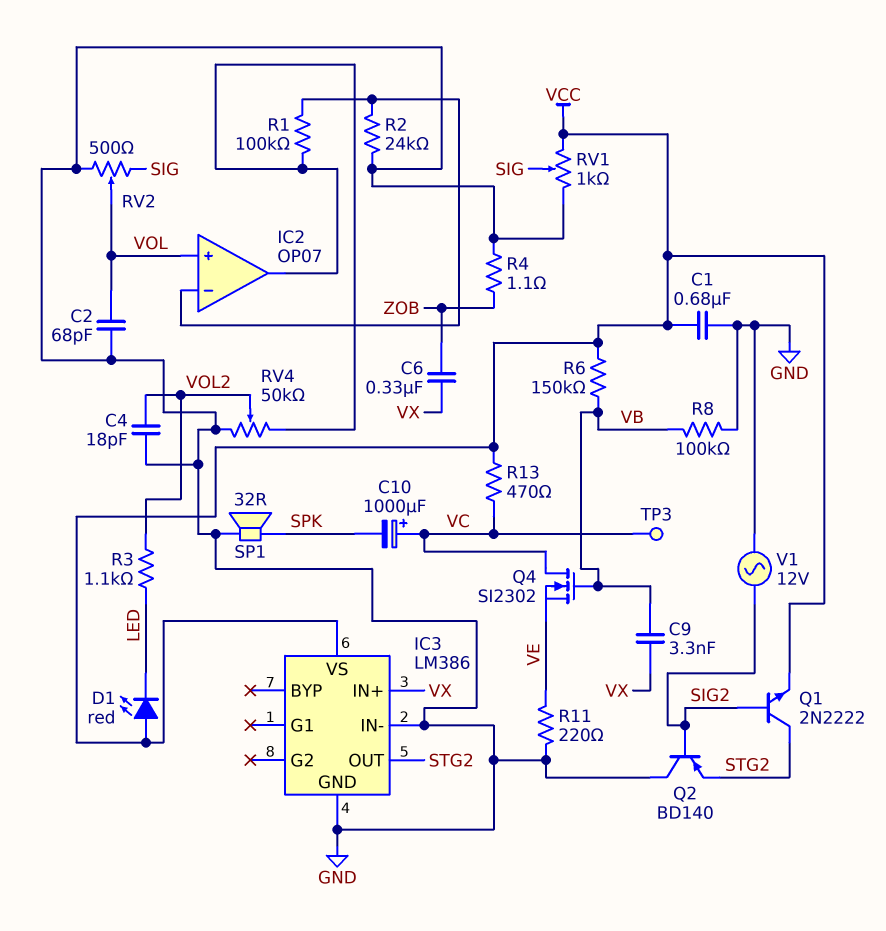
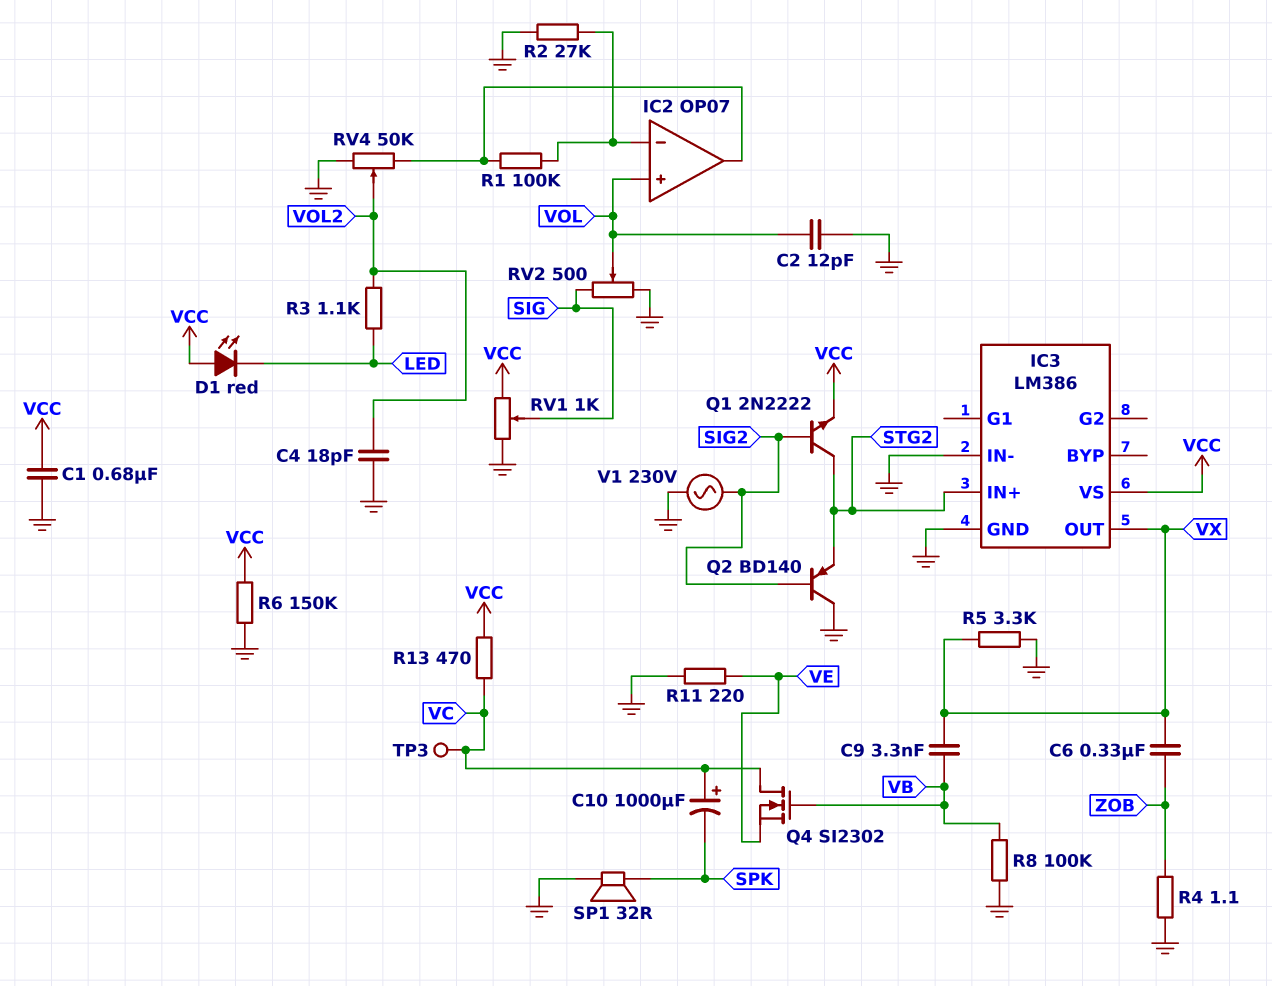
C2: 68pF (GND, VOL) -> 12pF (GND, VOL)
IC3 pin IN+: VX -> STG2
IC3 pin OUT: STG2 -> VX
R2: 24k (GND, IC2/in-) -> 27k (GND, IC2/in-)
R5: none -> 3.3k (GND, VX)
R6: 150k (VB, VCC) -> 150k (GND, VCC)
V1: AC 12V (GND, SIG2) -> AC 230V (GND, SIG2)

